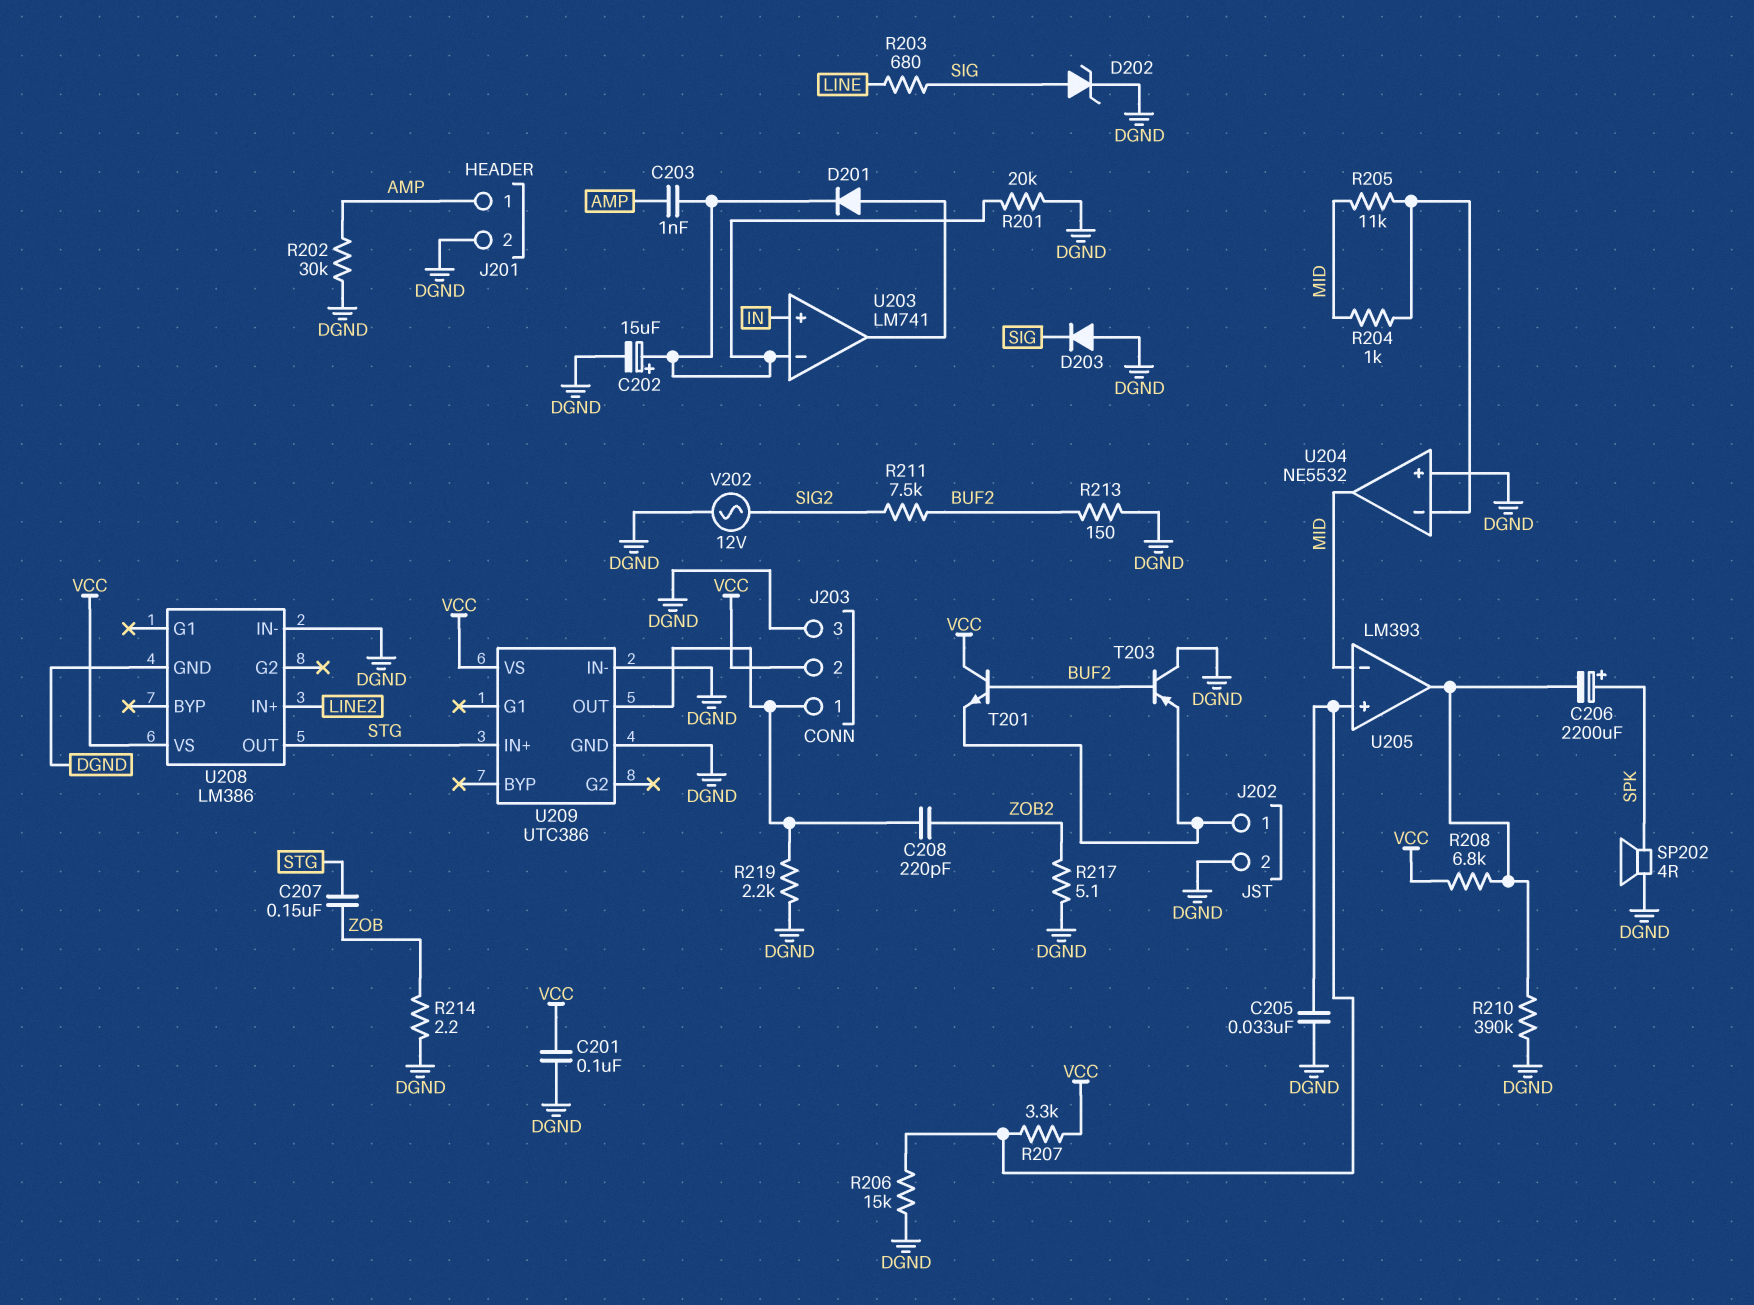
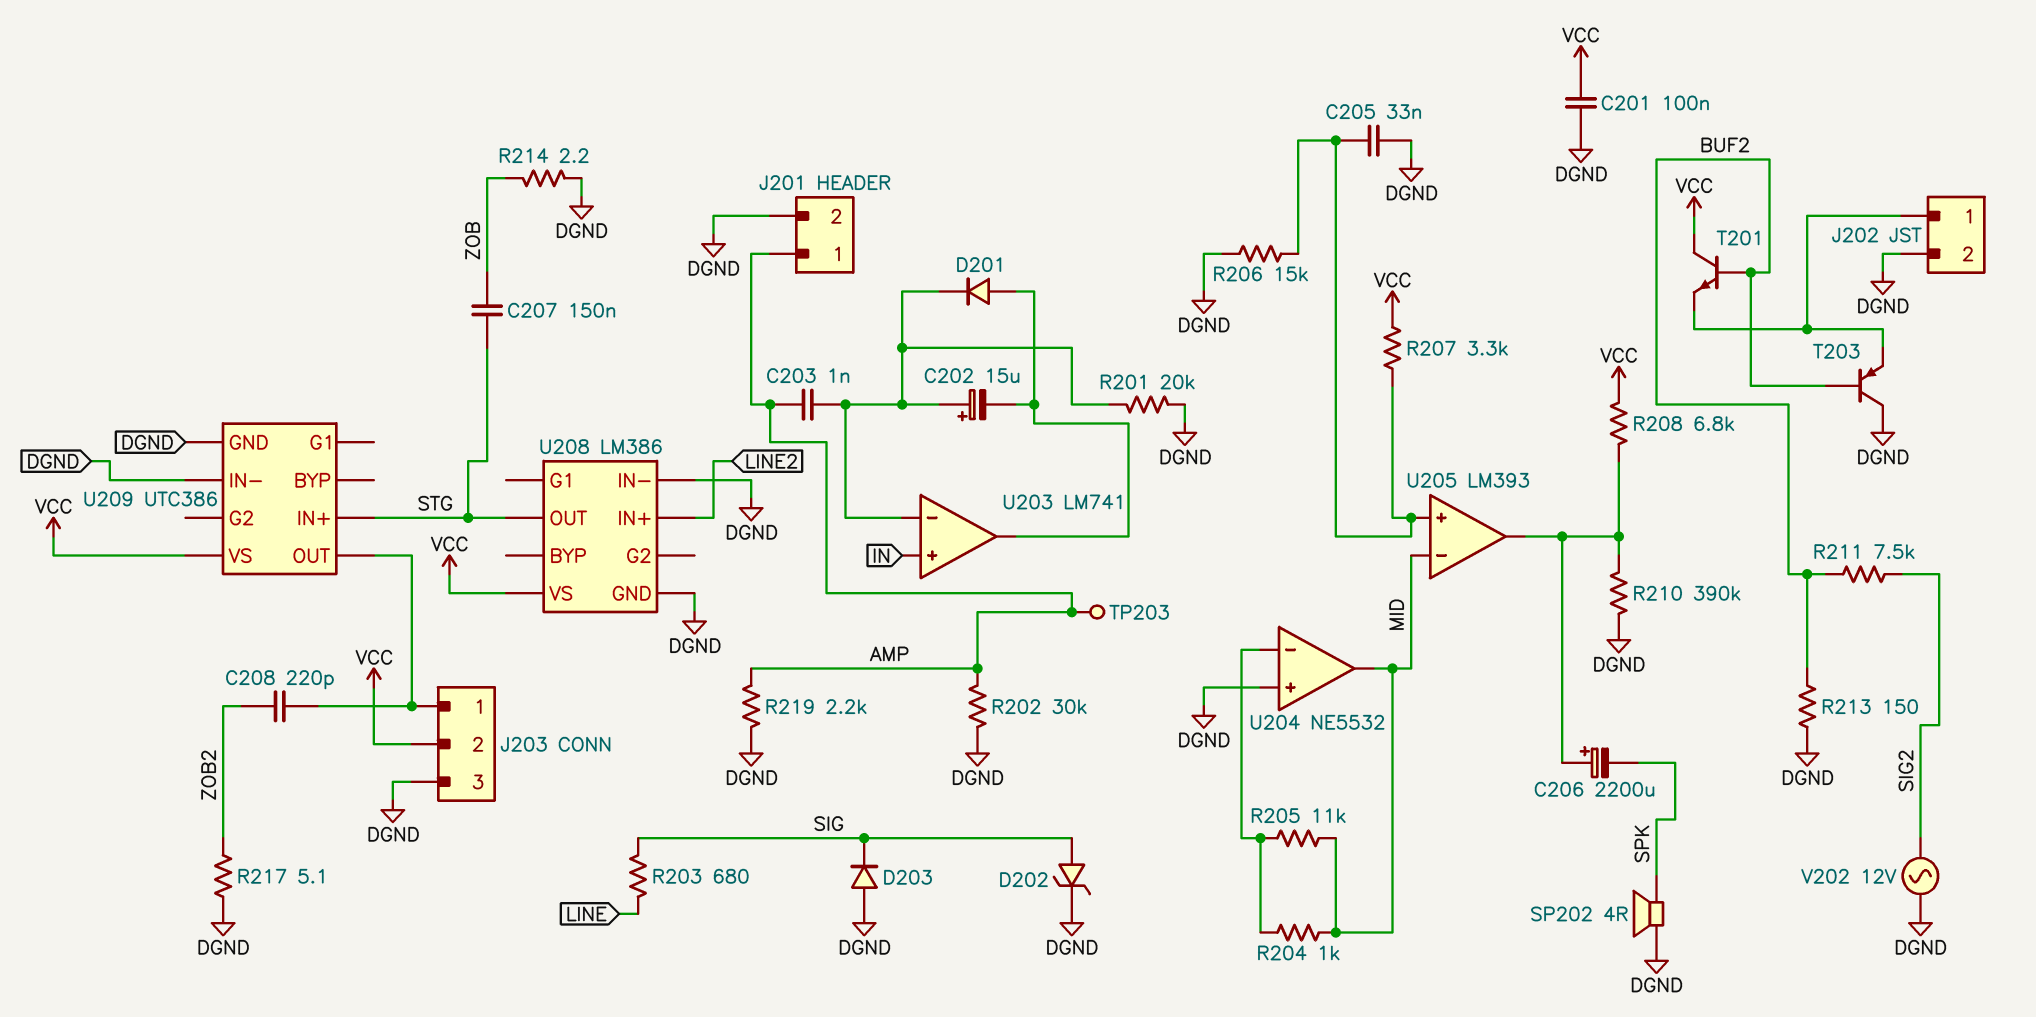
C202: 15uF (plus U203/in-, minus DGND) -> 15uF (plus U203/in-, minus U203/out)
C206: 2200uF (plus SPK, minus U205/out) -> 2200uF (plus U205/out, minus SPK)
R219: 2.2k (DGND, J203/1) -> 2.2k (AMP, DGND)
TP203: none -> test point (AMP)

